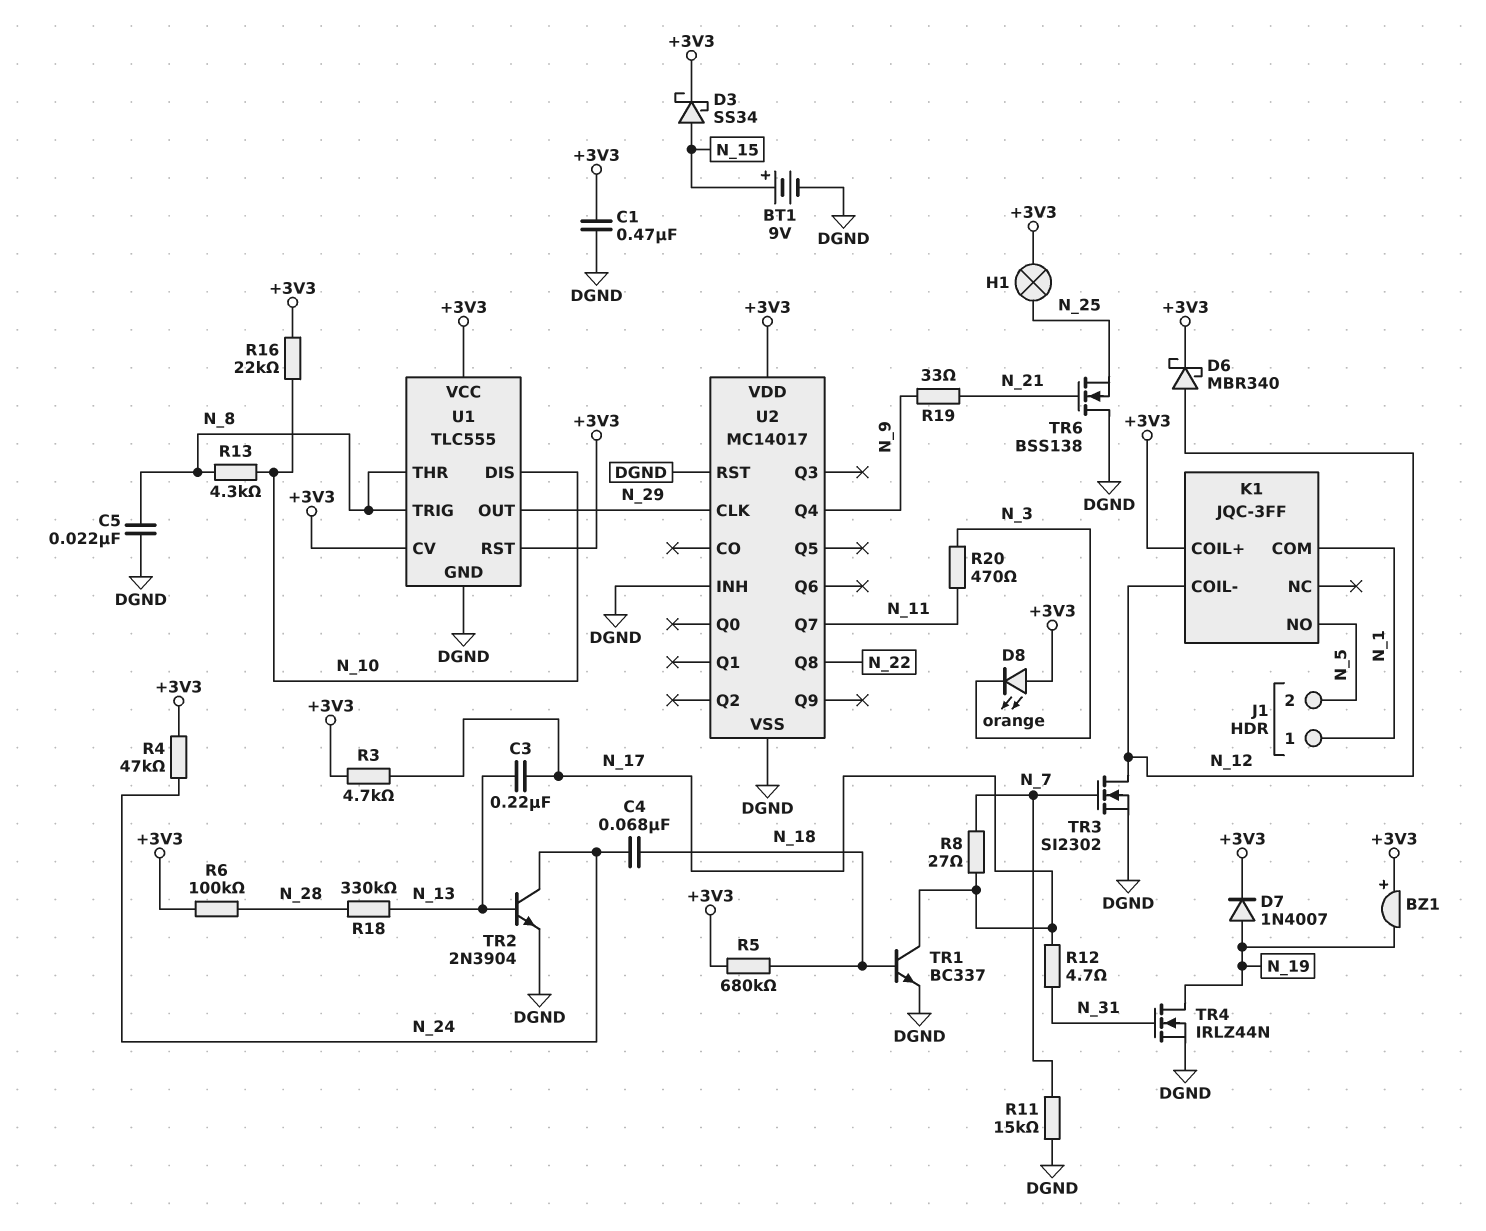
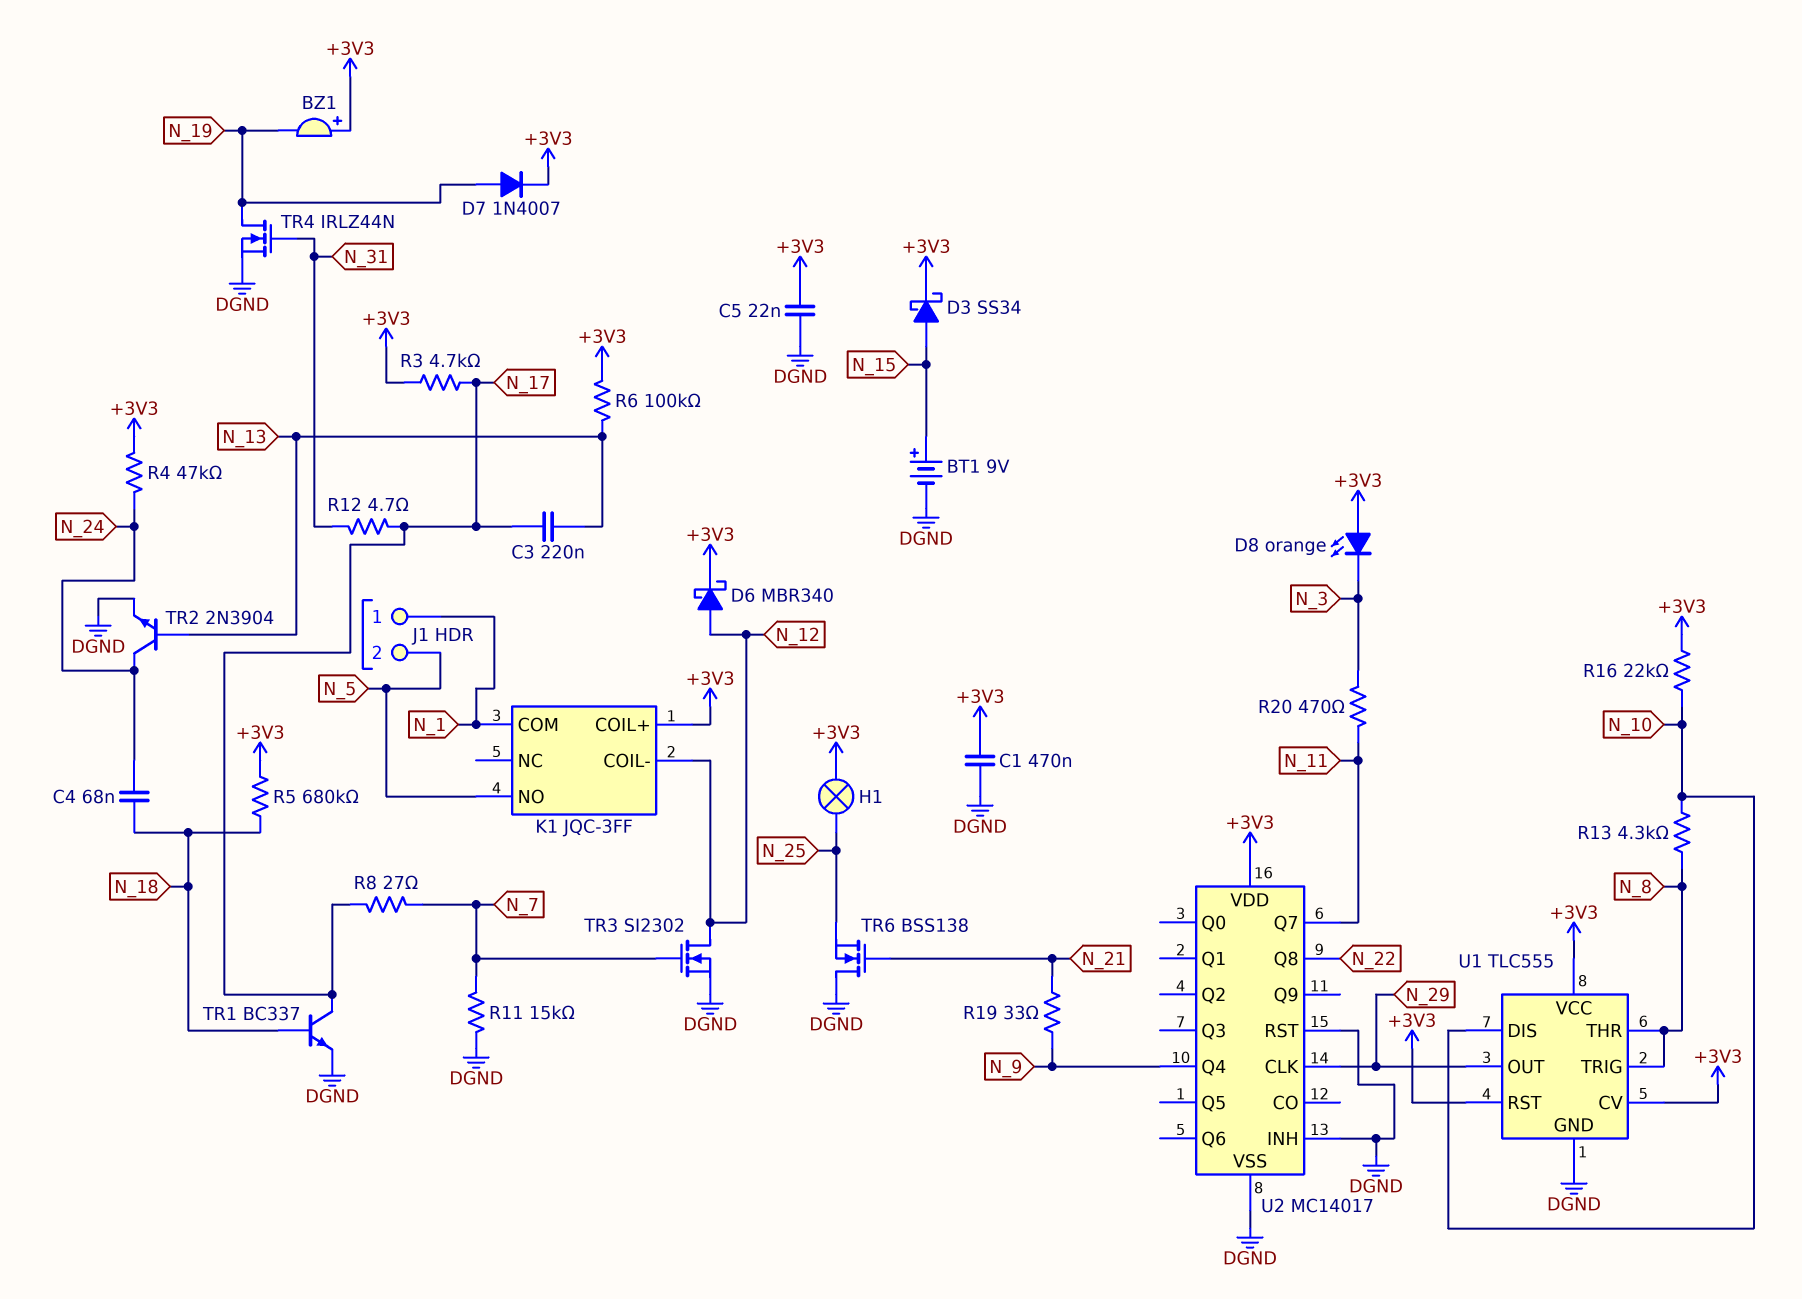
C5: 22nF (DGND, N_8) -> 22nF (+3V3, DGND)
R6: 100k (+3V3, N_28) -> 100k (+3V3, N_13)
R18: 330k (N_13, N_28) -> none

